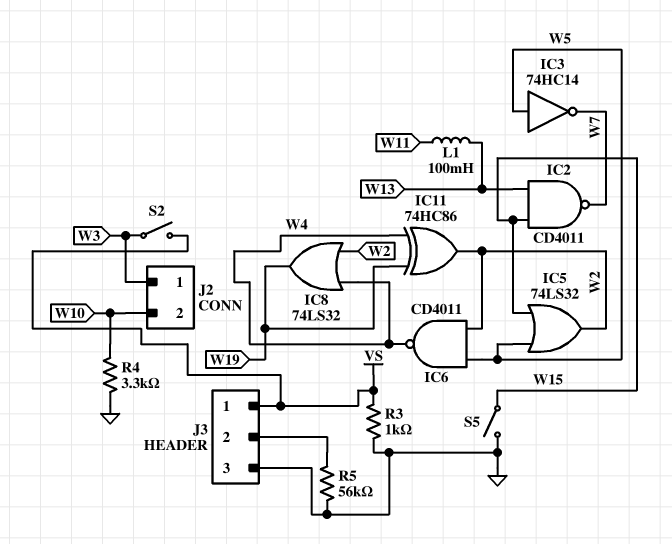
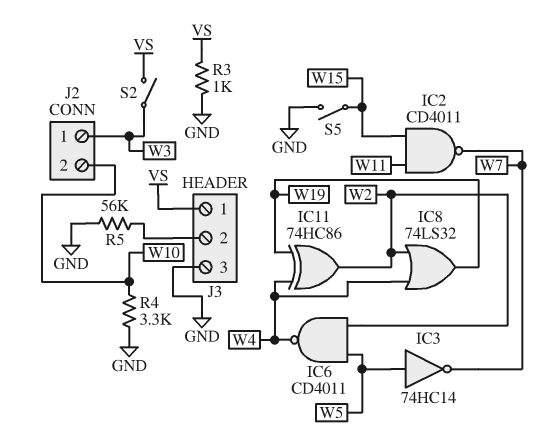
IC2: NAND CD4011 (in W13, in W15, out W7) -> NAND CD4011 (in W11, in W15, out W7)
IC5: OR 74LS32 (in W5, in W15, out W2) -> none
L1: 100mH (W11, W13) -> none

